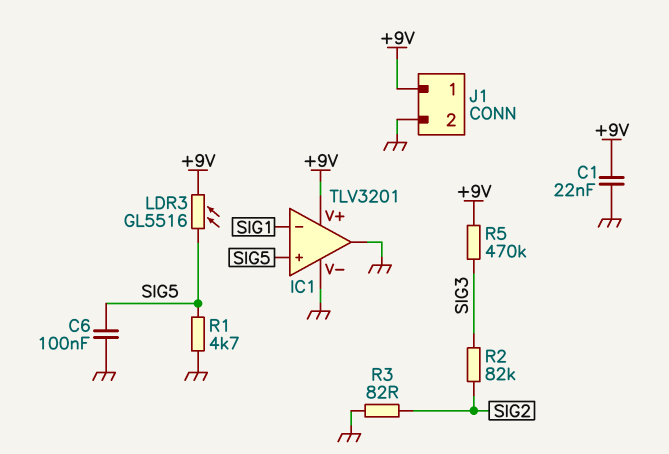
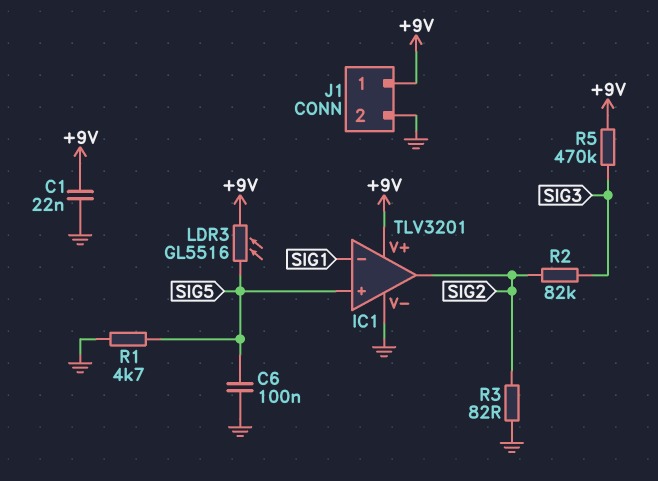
IC1 pin out: GND -> SIG2

